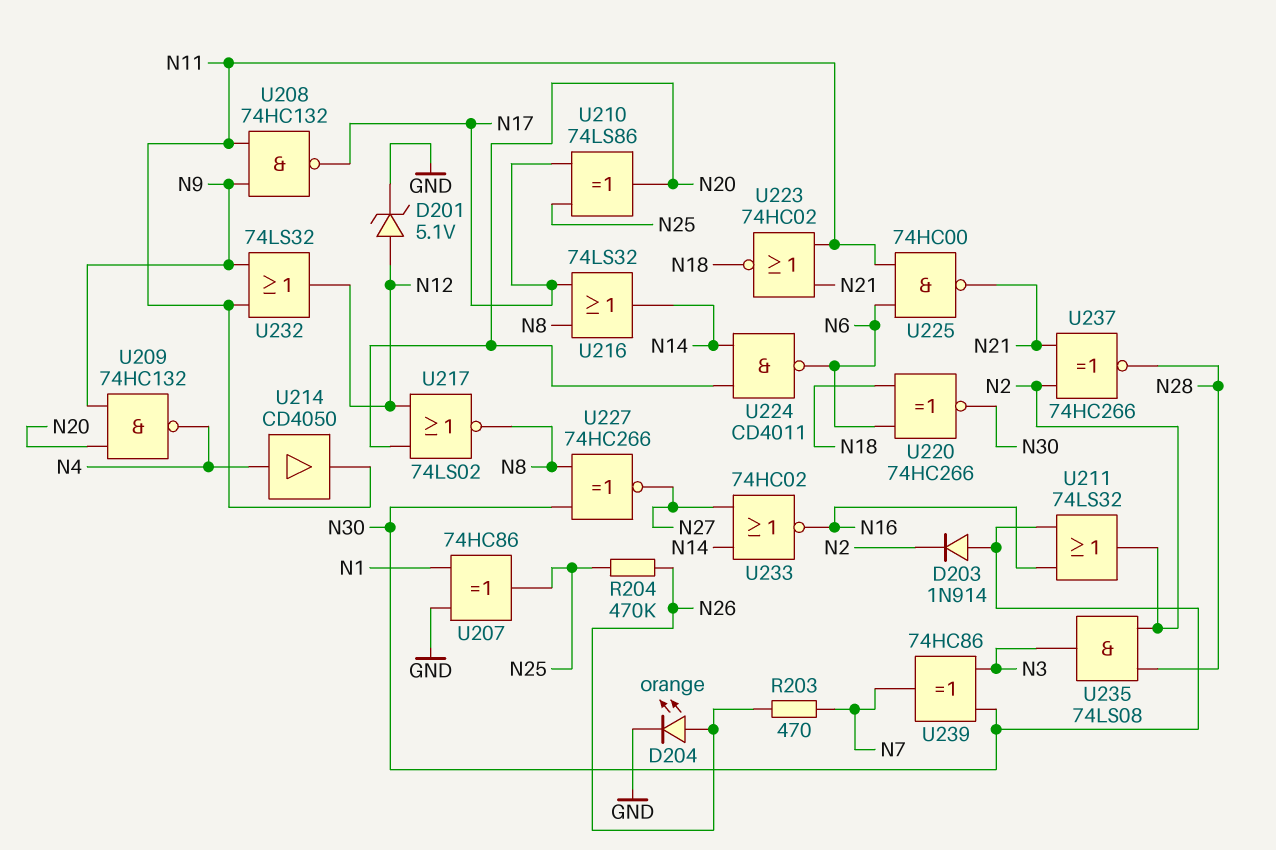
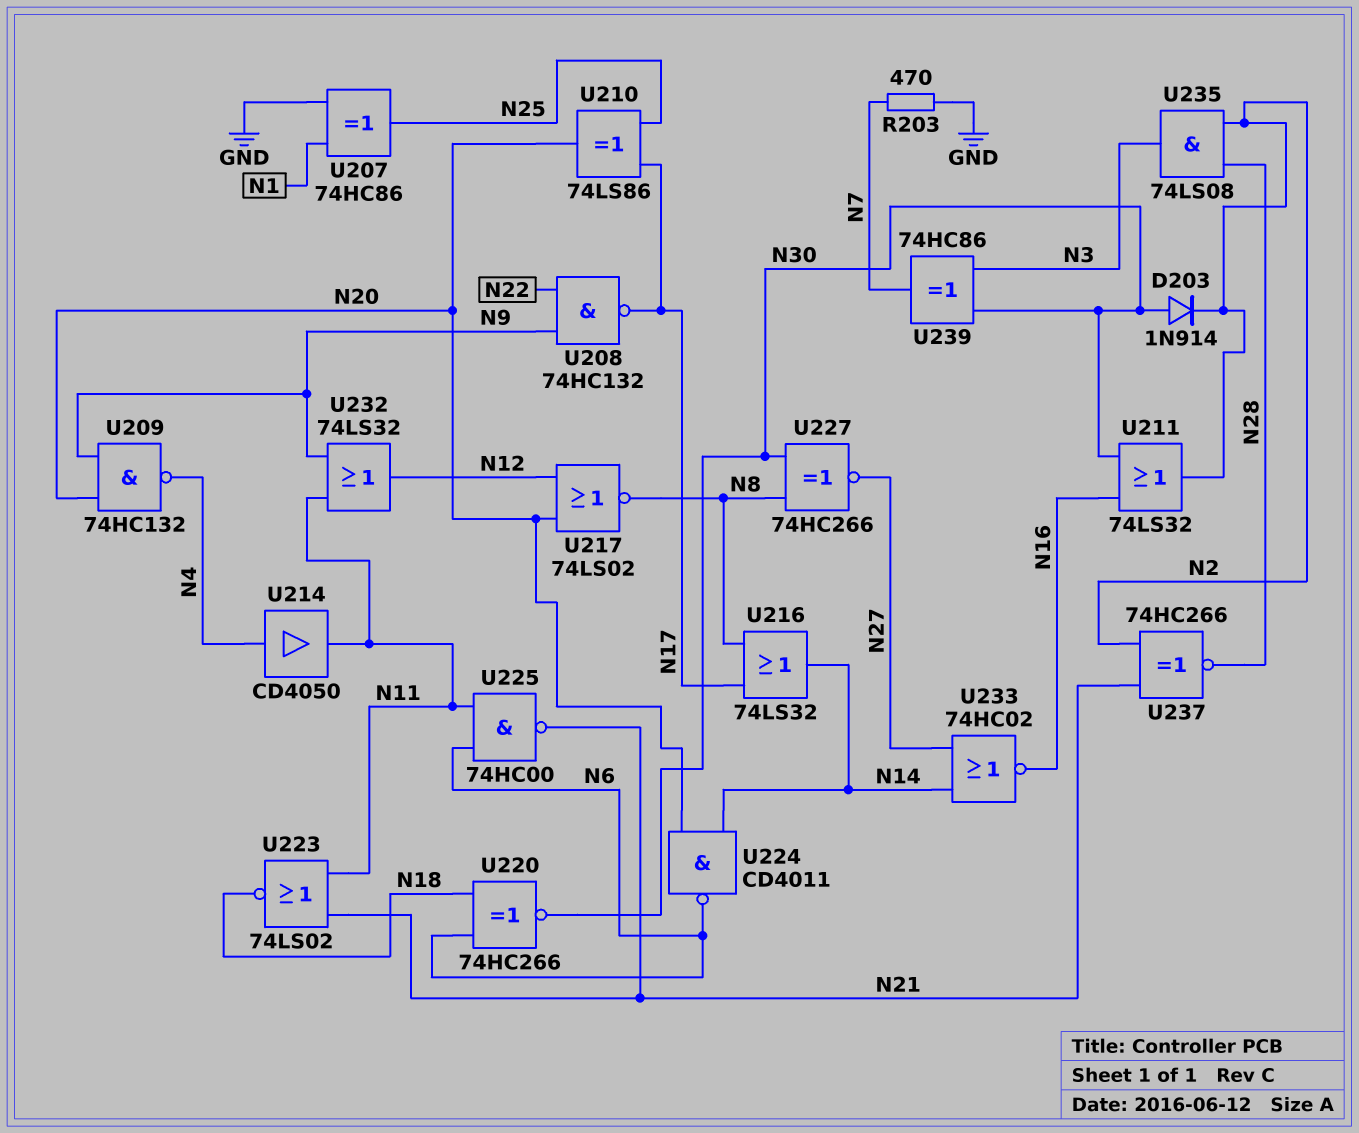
D201: zener 5.1V (A N12, K GND) -> none
D204: LED orange (A N26, K GND) -> none
R203: 470 (N7, N26) -> 470 (GND, N7)
R204: 470k (N25, N26) -> none
U208: NAND 74HC132 (in N9, in N11, out N17) -> NAND 74HC132 (in N9, in N22, out N17)
U223: NOR 74HC02 (in N11, in N21, out N18) -> NOR 74LS02 (in N11, in N21, out N18)

